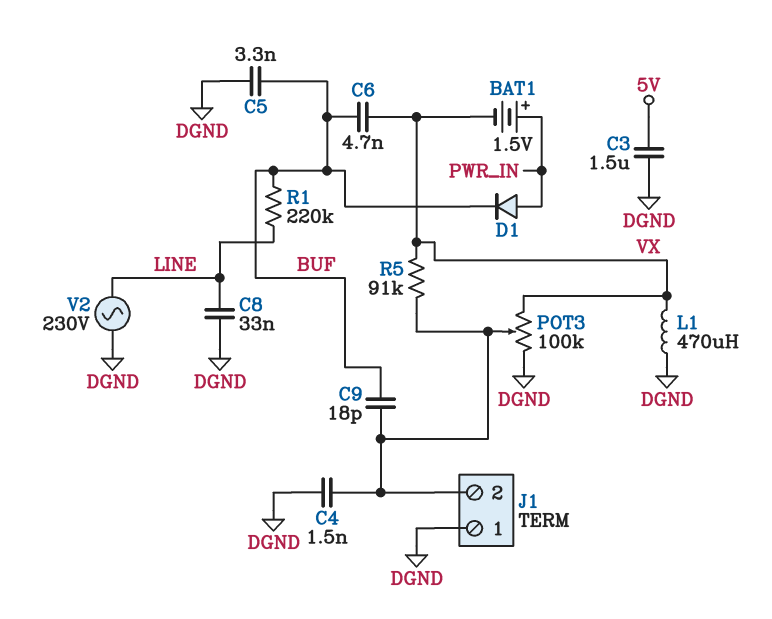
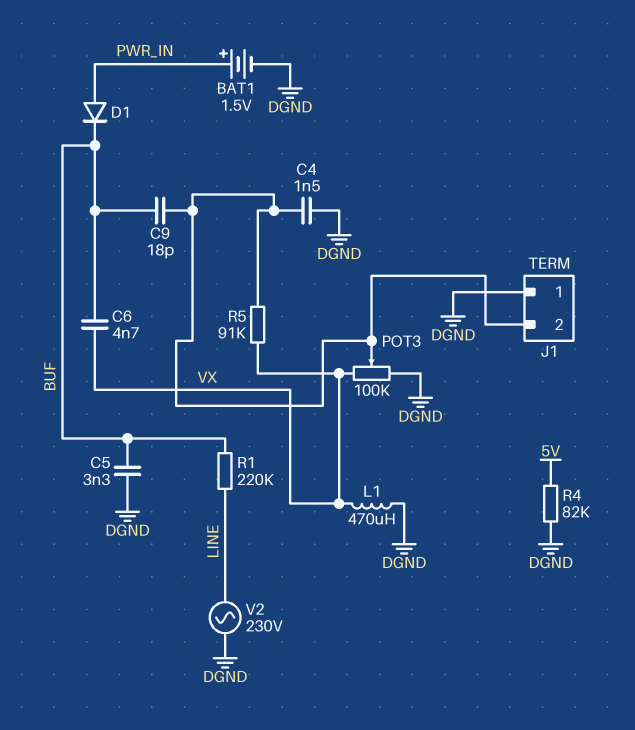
BAT1: 1.5V (plus PWR_IN, minus VX) -> 1.5V (plus PWR_IN, minus DGND)
C3: 1.5uF (5V, DGND) -> none
C8: 33nF (DGND, LINE) -> none
R4: none -> 82k (5V, DGND)

